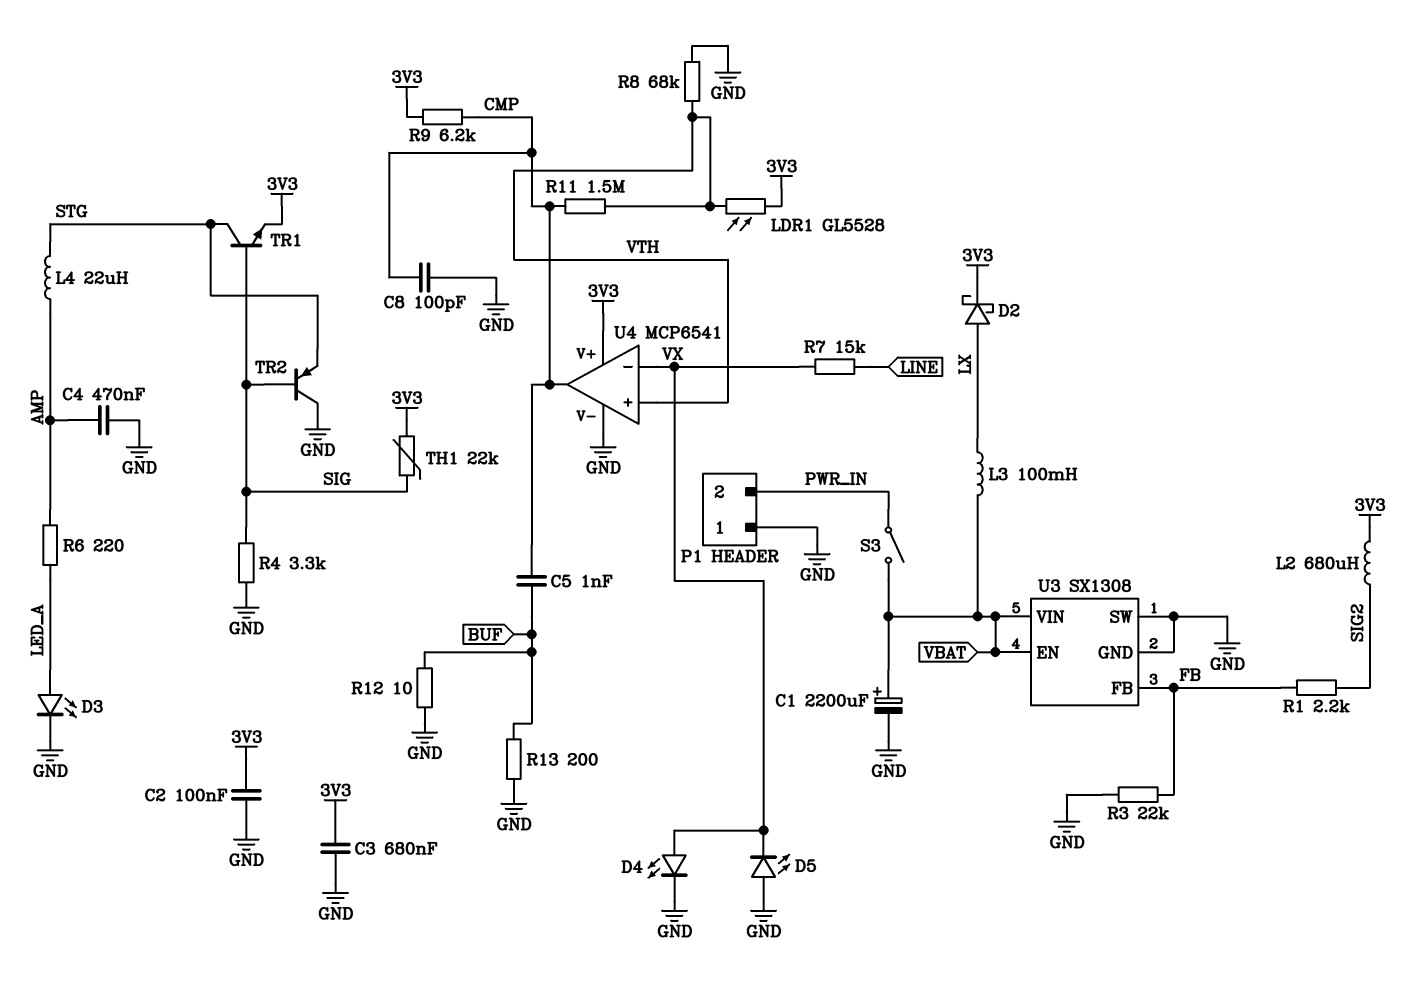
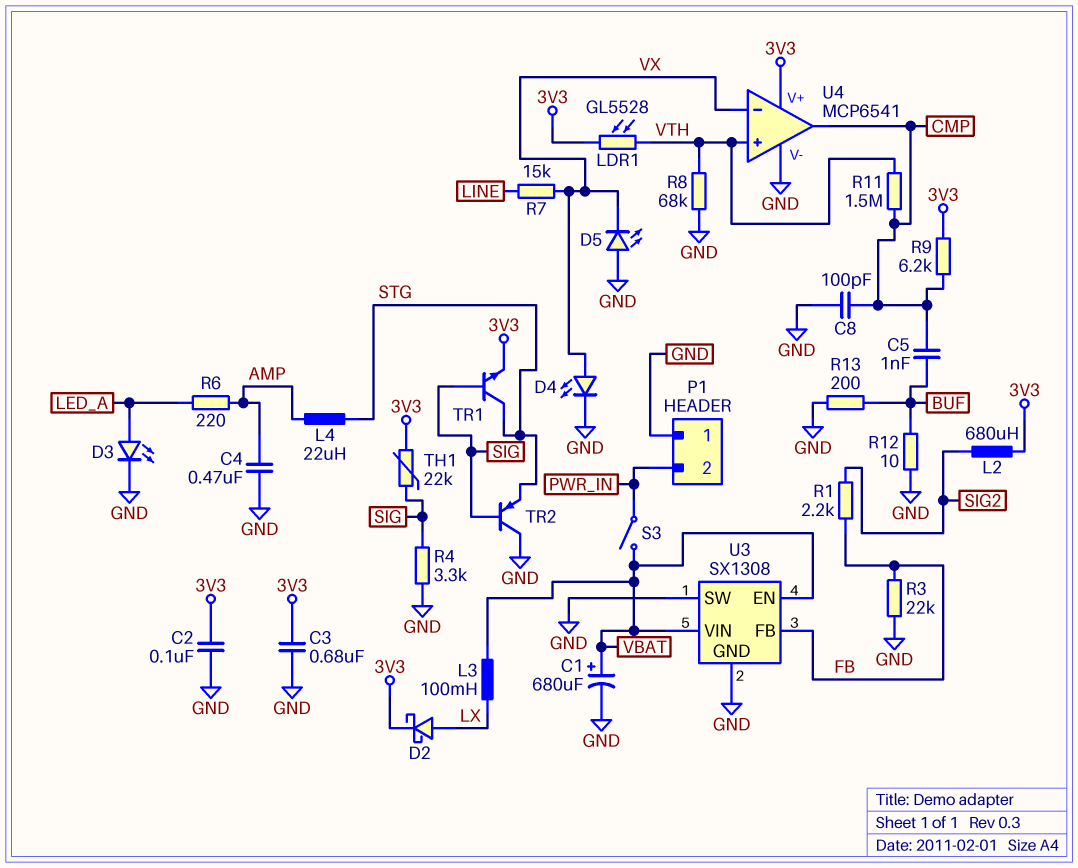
C1: 2200uF (plus VBAT, minus GND) -> 680uF (plus VBAT, minus GND)

